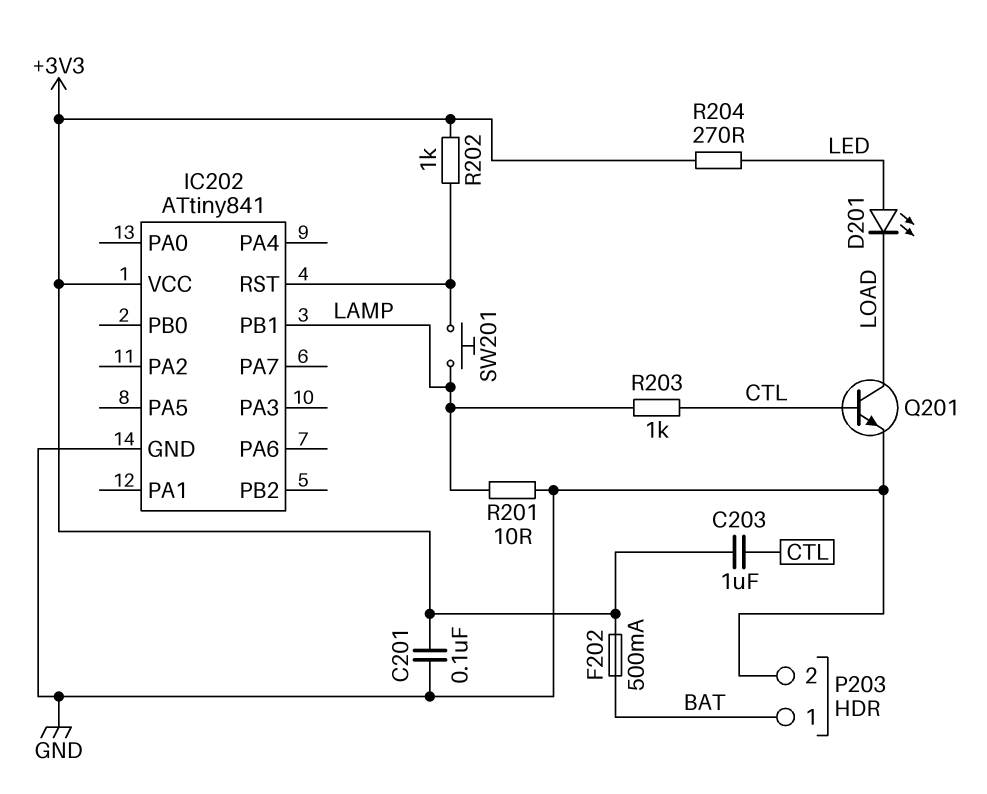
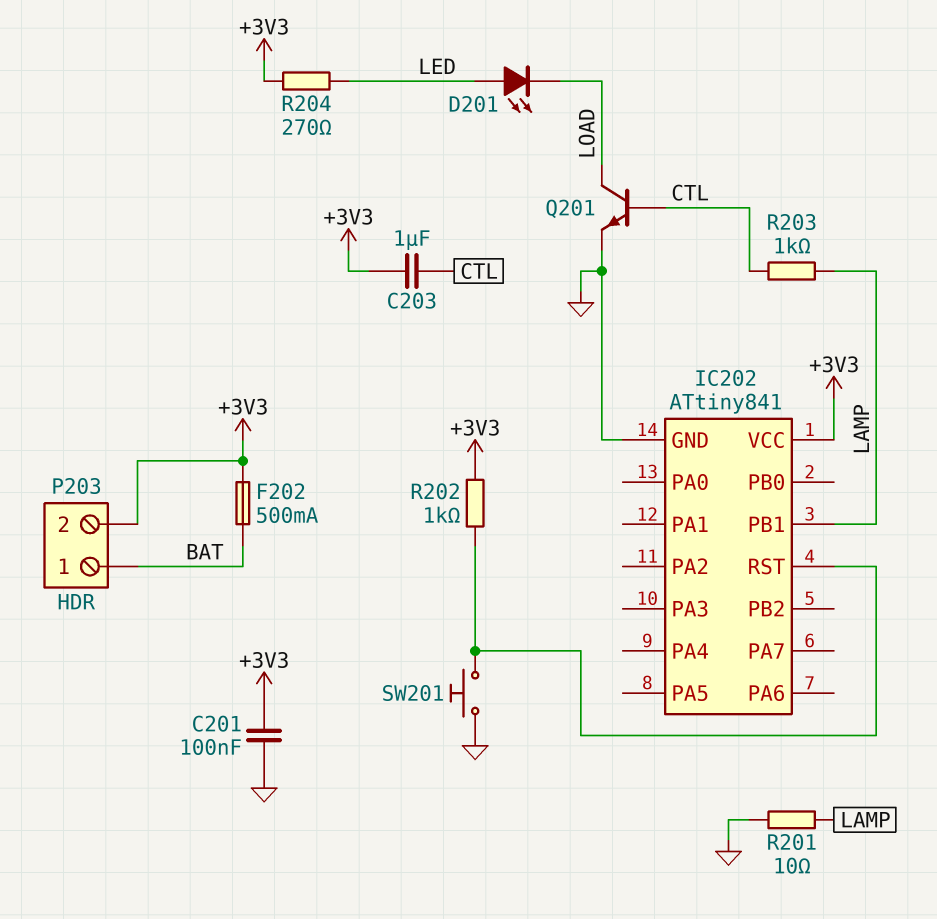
P203 pin 2: GND -> +3V3
SW201: button (IC202/RST, LAMP) -> button (GND, IC202/RST)

